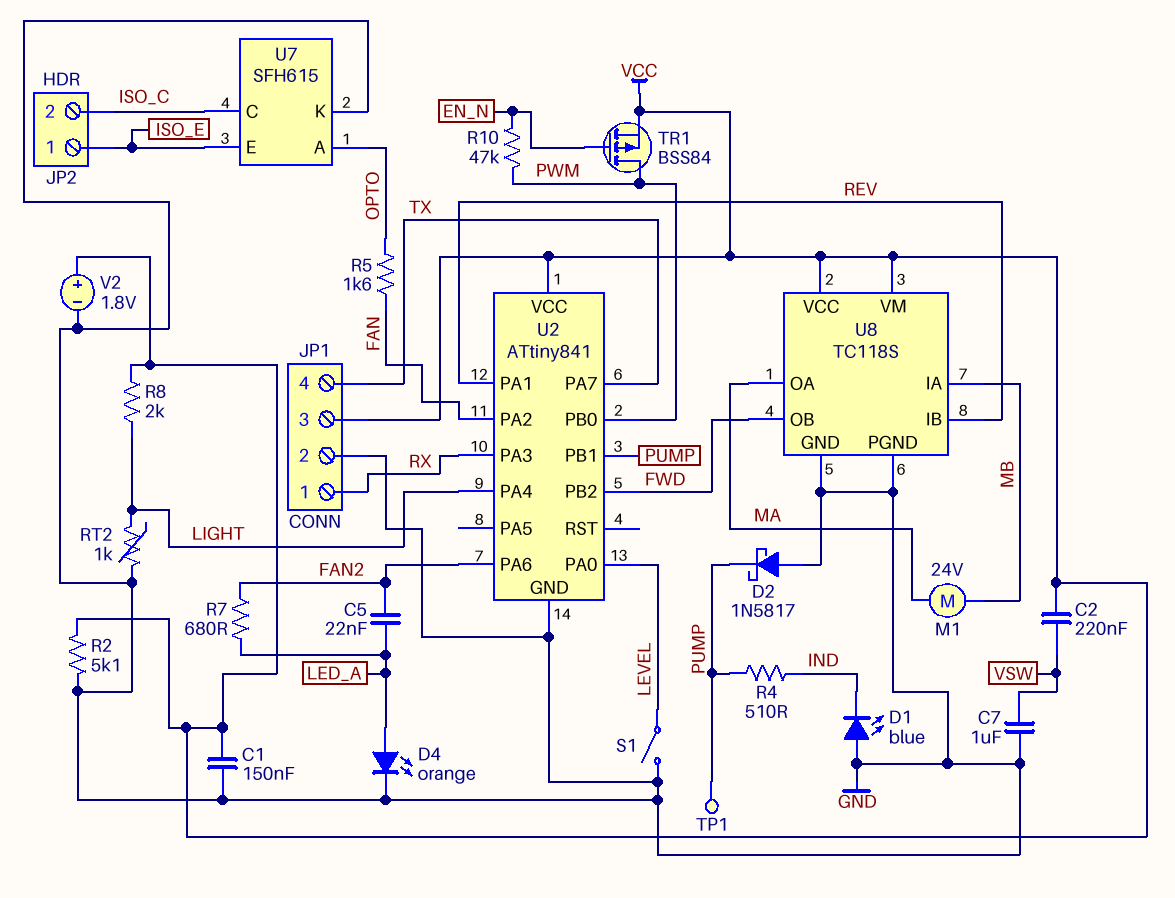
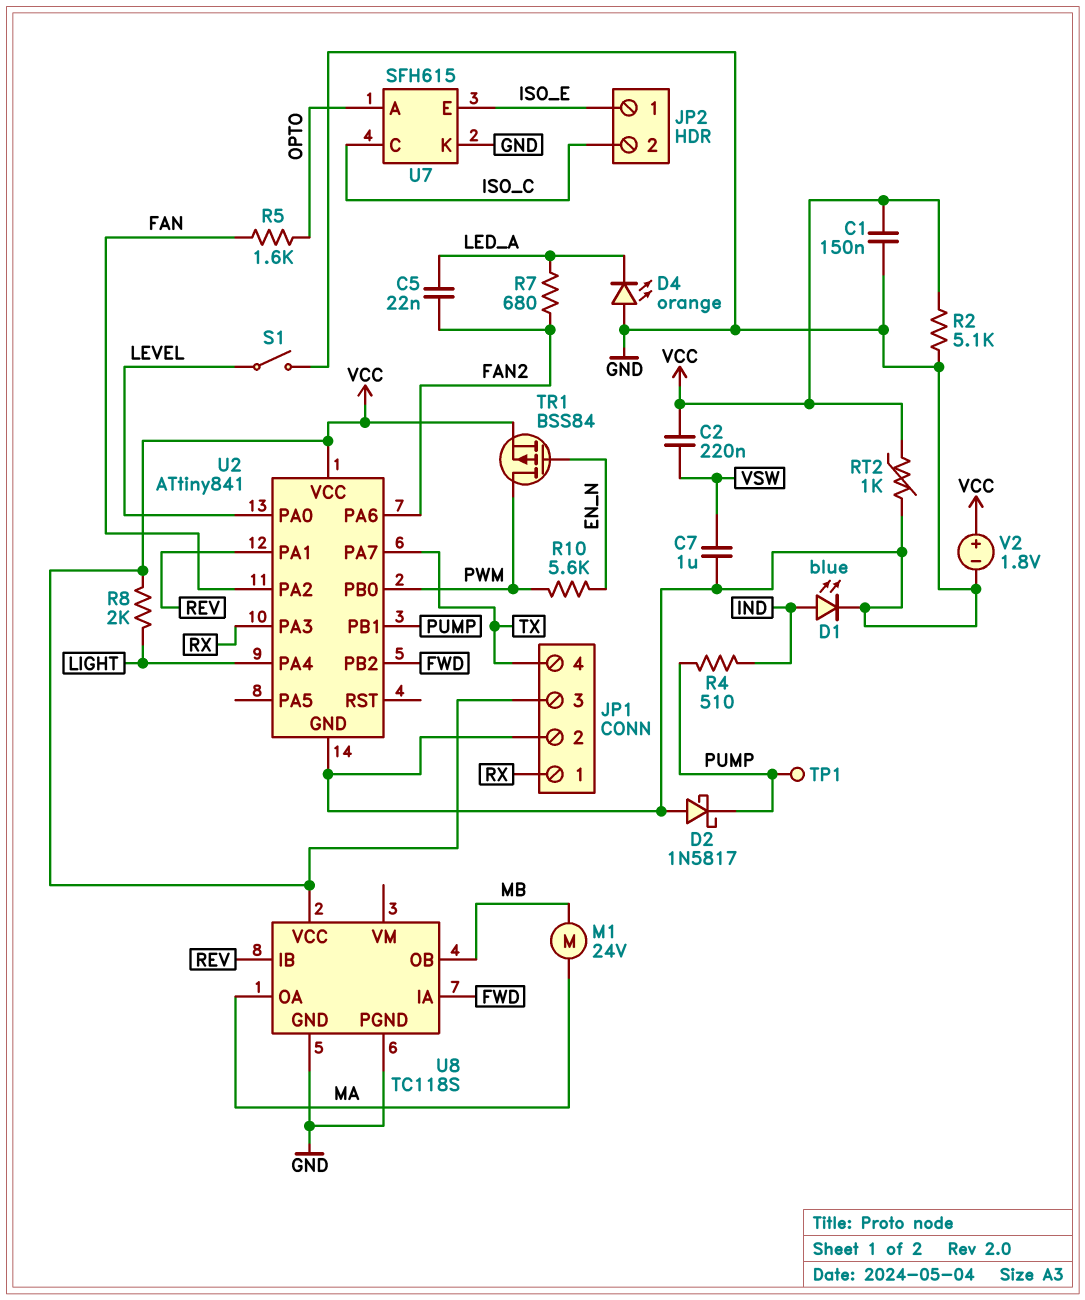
D1: LED blue (A GND, K IND) -> LED blue (A IND, K GND)
D4: LED orange (A LED_A, K GND) -> LED orange (A GND, K LED_A)
R10: 47k (EN_N, PWM) -> 5.6k (EN_N, PWM)
RT2: 1k (GND, LIGHT) -> 1k (GND, VCC)
U8 pin IA: MB -> FWD
U8 pin OB: FWD -> MB
U8 pin VM: VCC -> none

